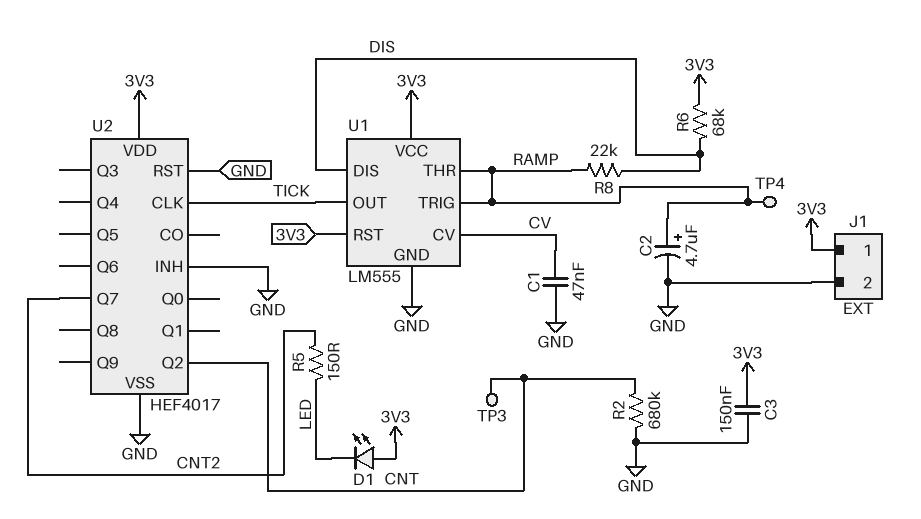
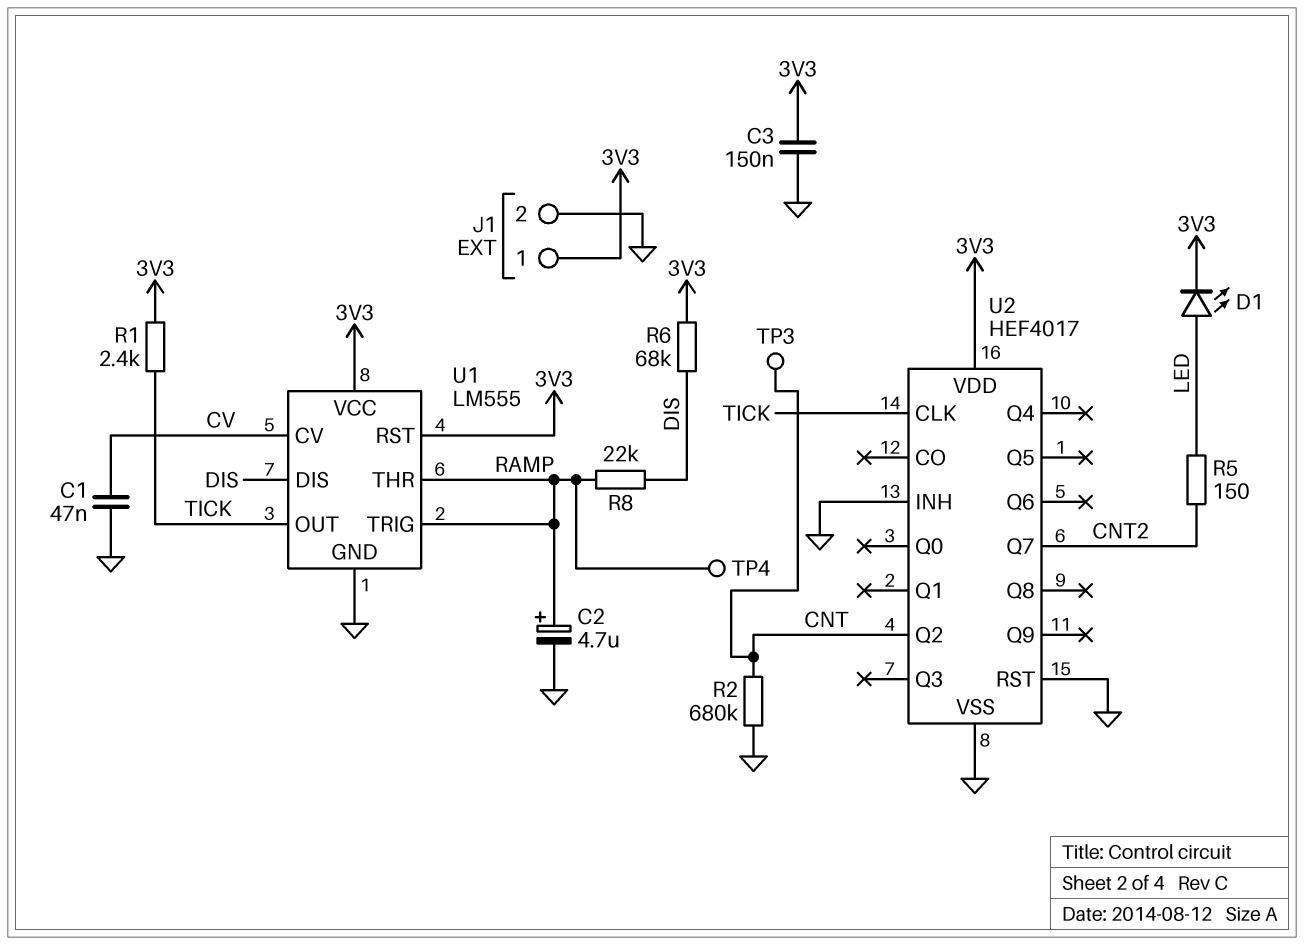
D1: LED (A 3V3, K LED) -> LED (A LED, K 3V3)
R1: none -> 2.4k (3V3, TICK)

